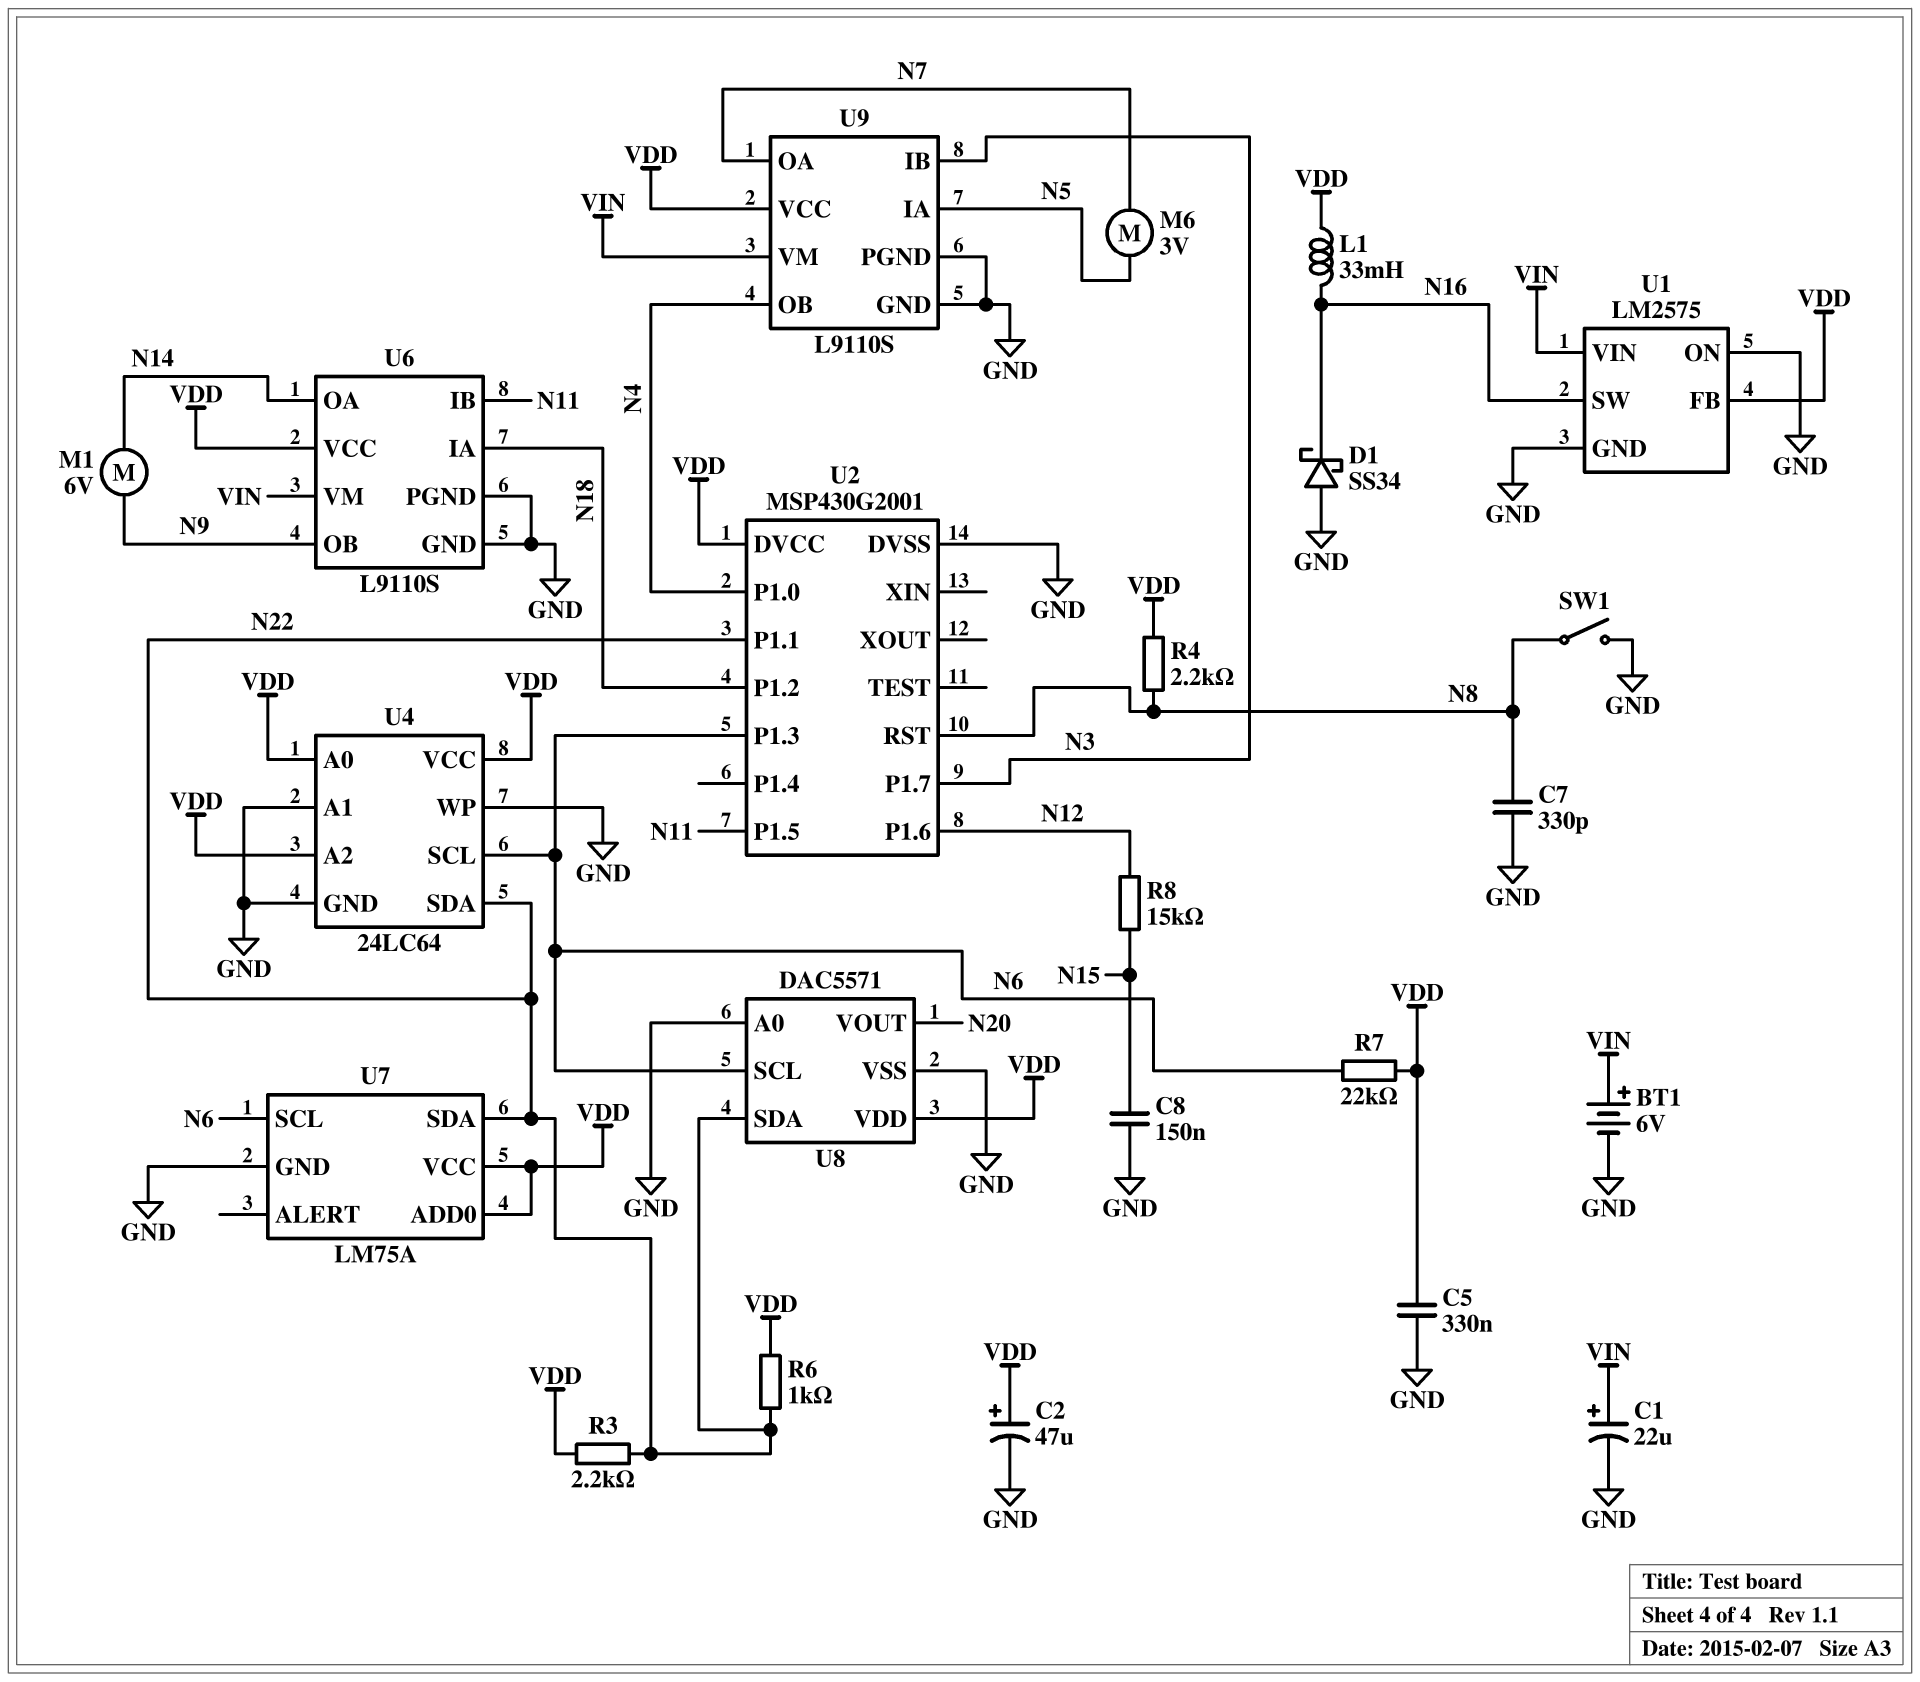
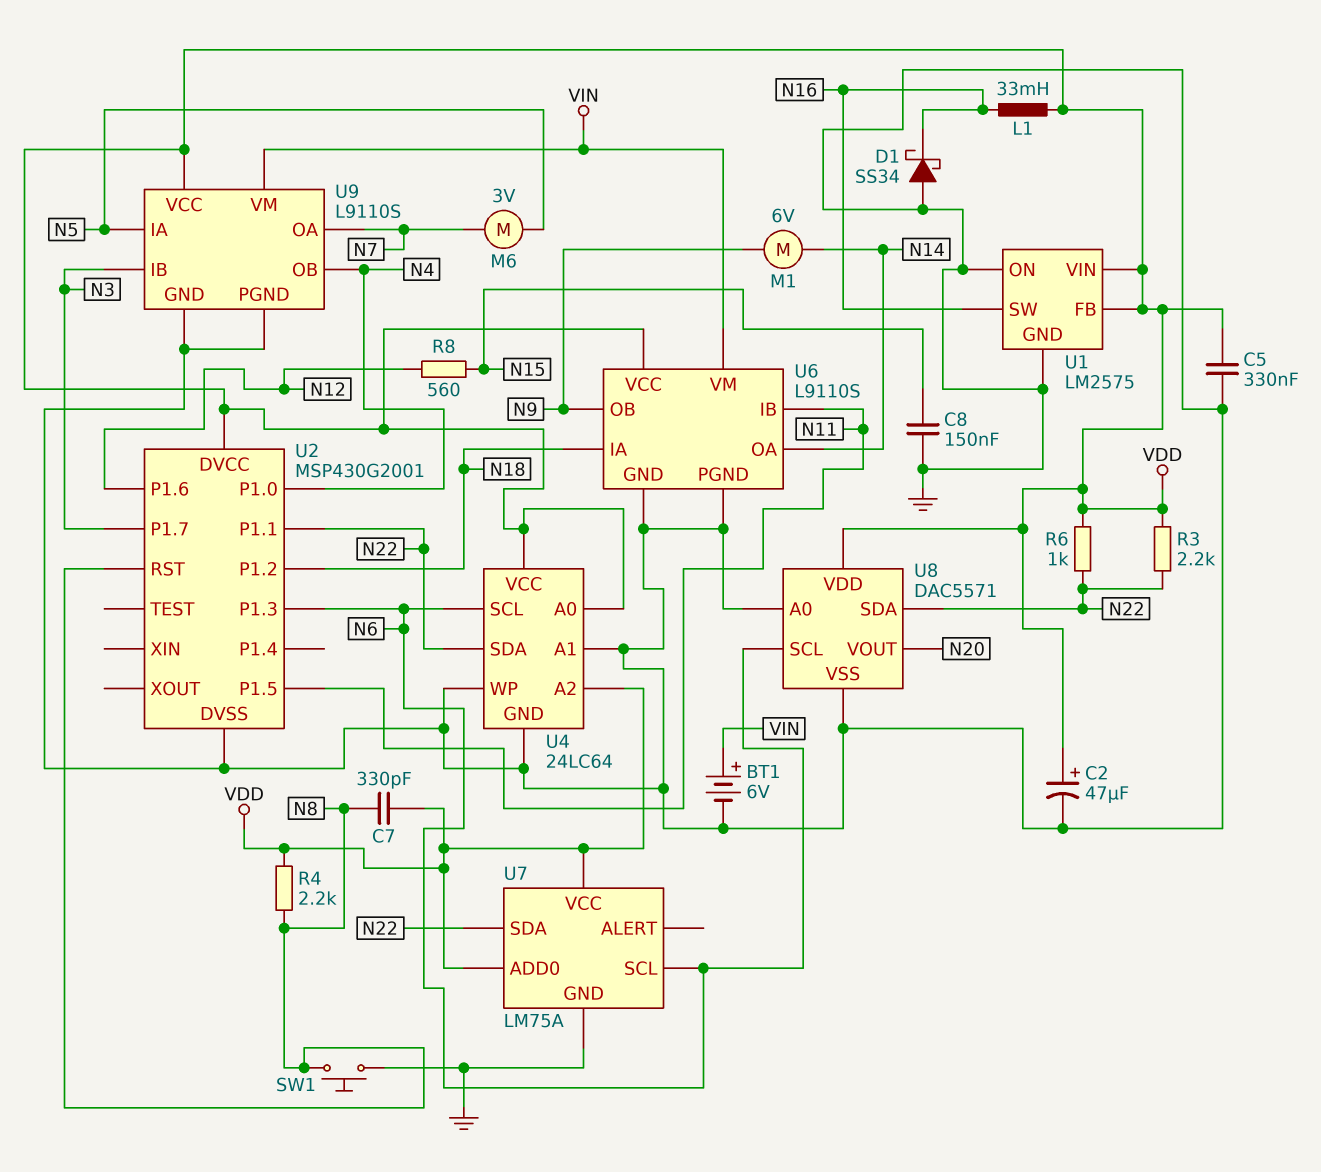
C1: 22uF (plus VIN, minus GND) -> none
C7: 330pF (GND, N8) -> 330pF (N8, VDD)
R7: 22k (N6, VDD) -> none
R8: 15k (N12, N15) -> 560 (N12, N15)
SW1: switch (GND, N8) -> button (GND, N8)
U1 pin VIN: VIN -> VDD

